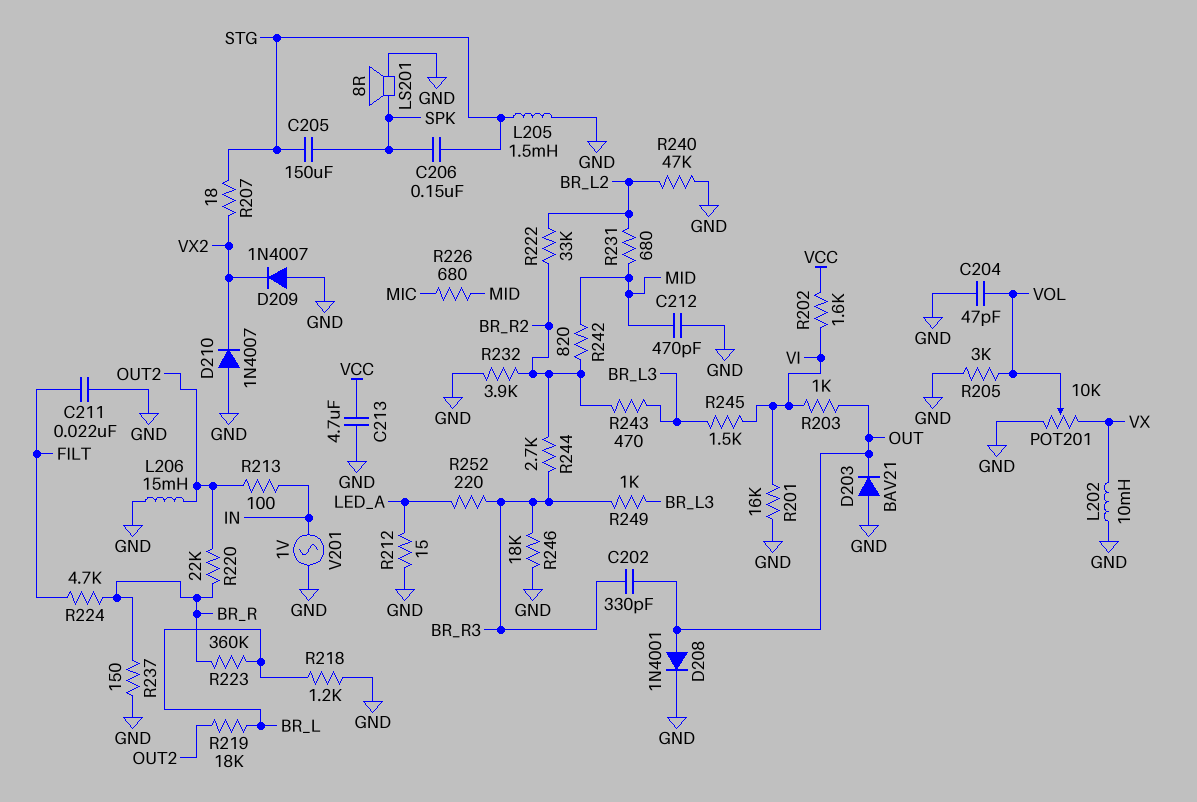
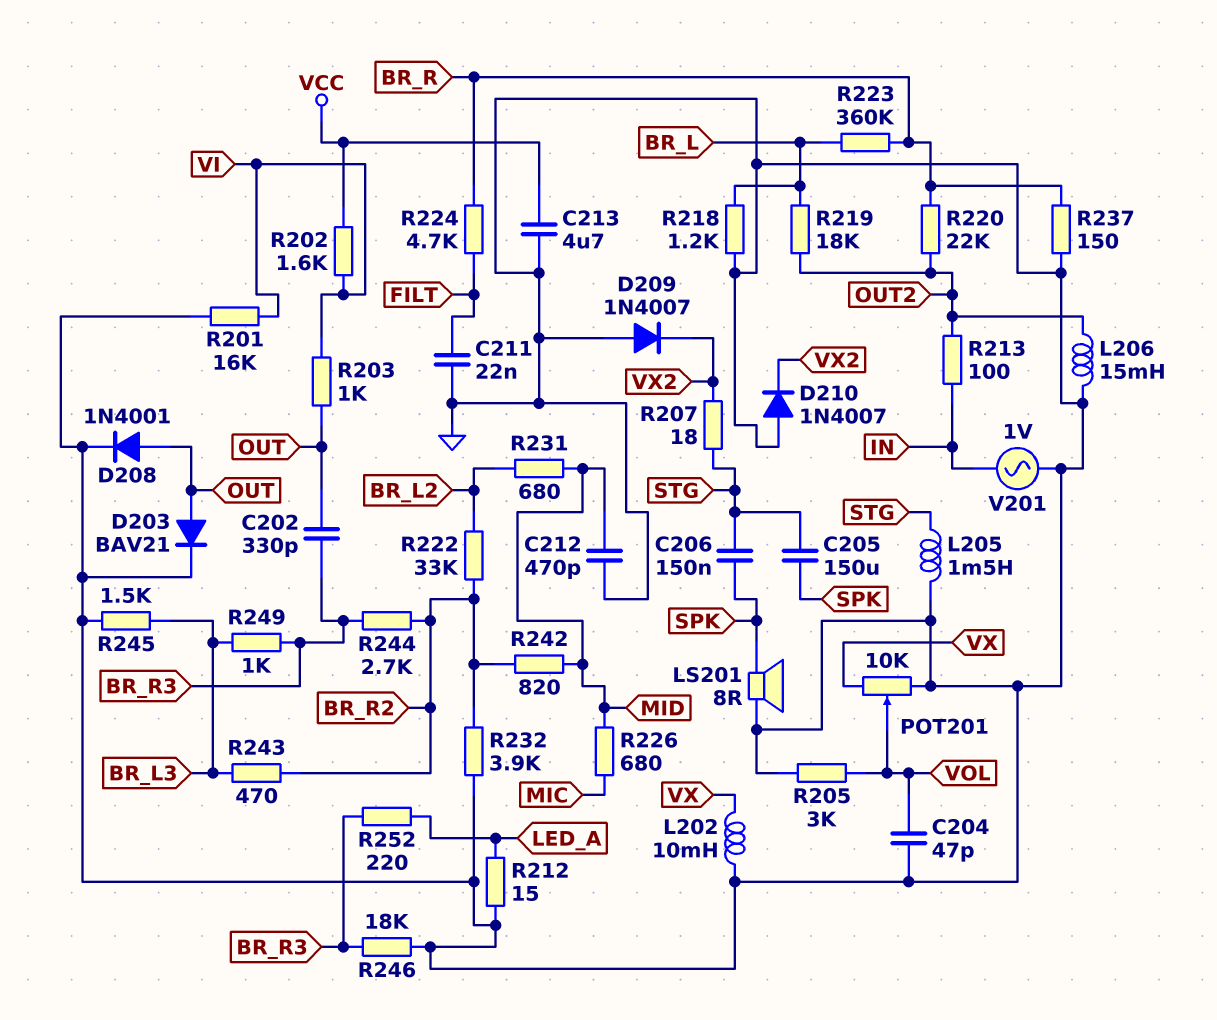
D203: diode BAV21 (A GND, K OUT) -> diode BAV21 (A OUT, K GND)
R240: 47k (BR_L2, GND) -> none
R245: 1.5k (BR_L3, VI) -> 1.5k (BR_L3, GND)

